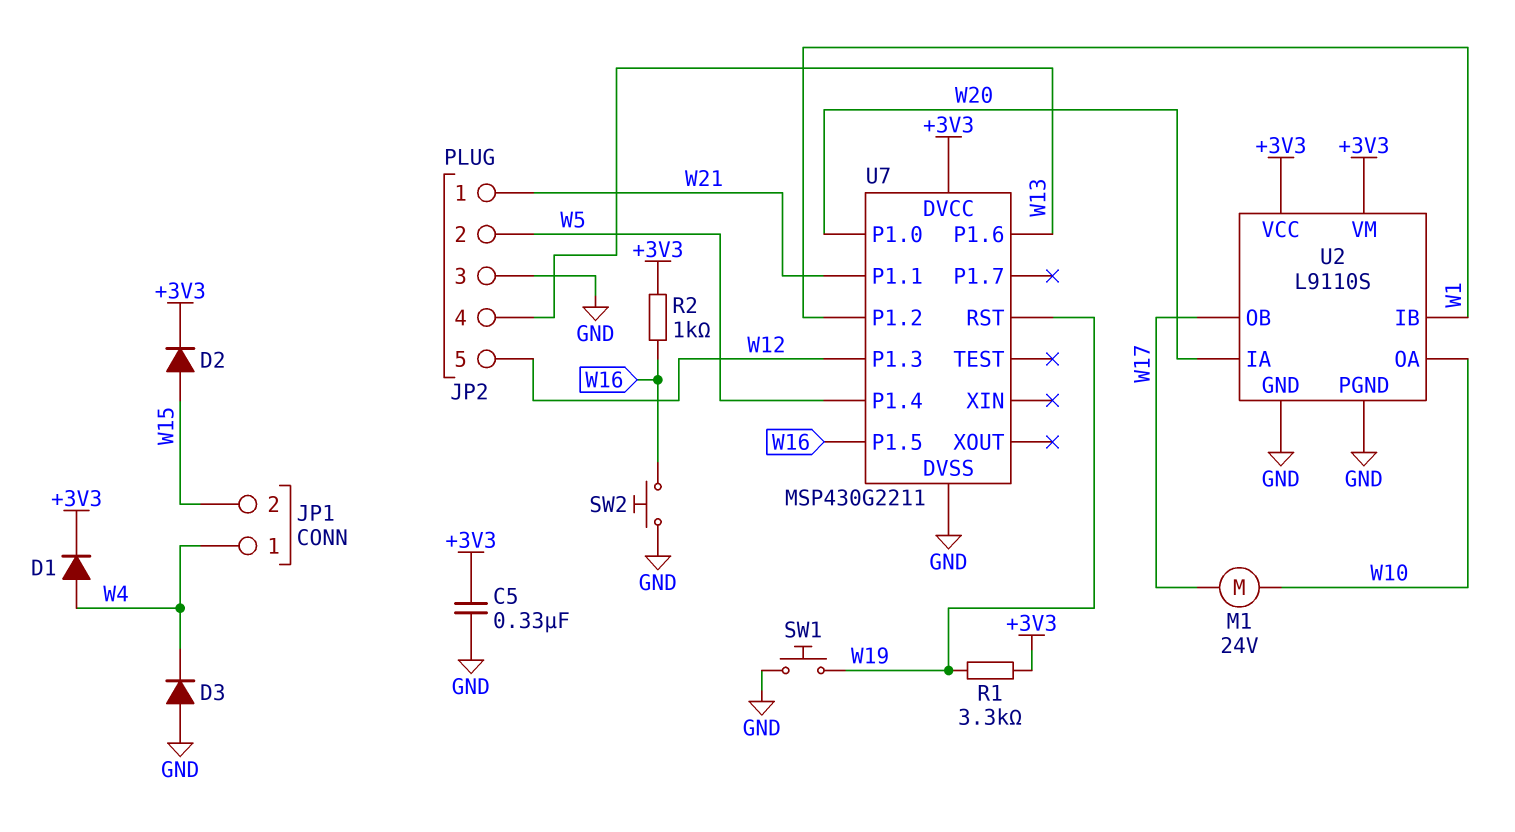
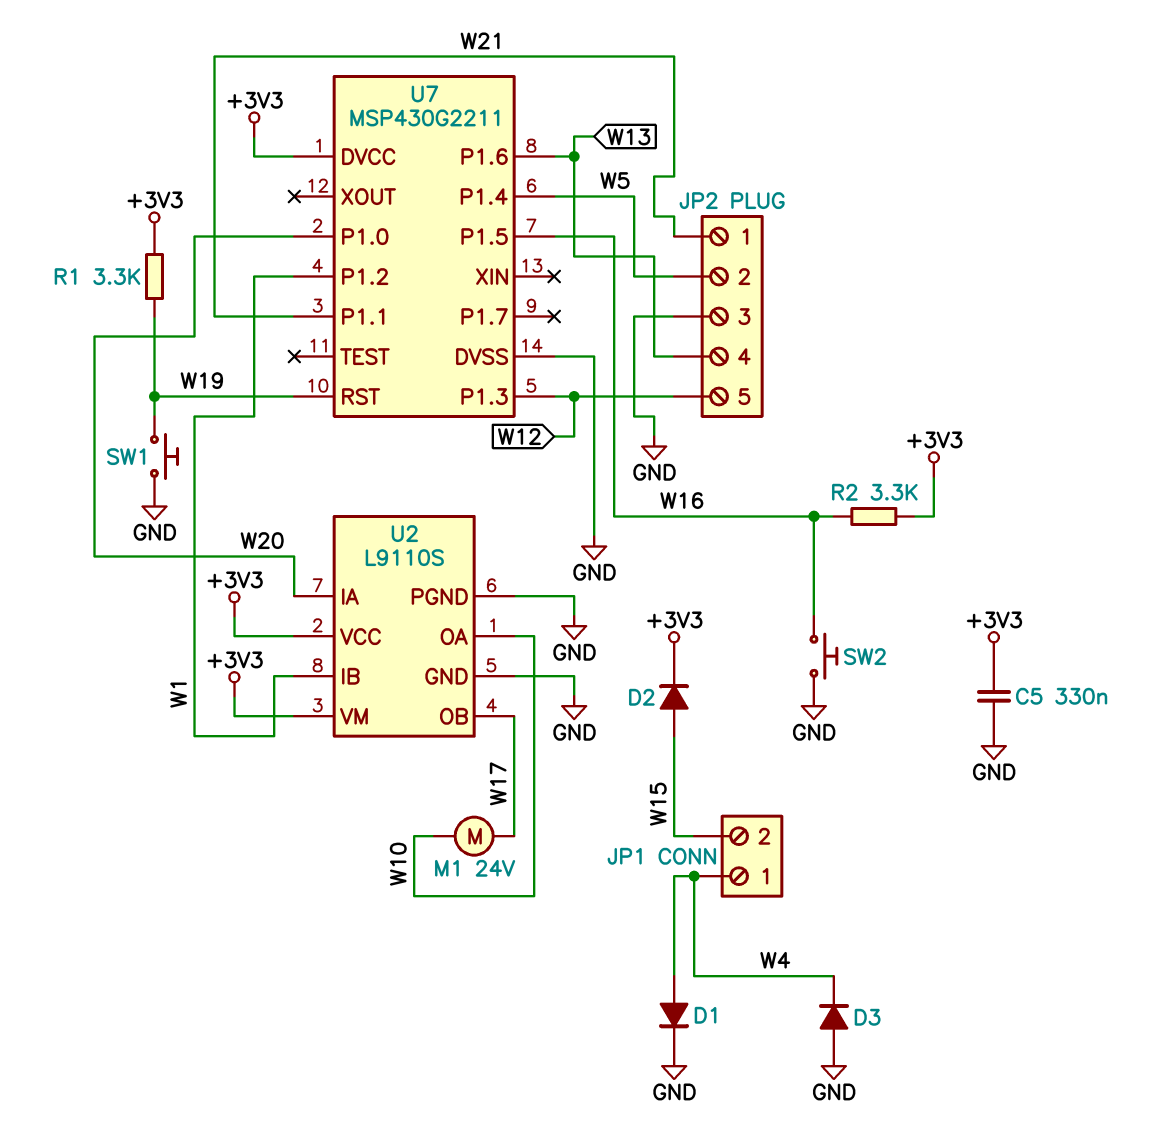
D1: diode (A W4, K +3V3) -> diode (A W4, K GND)
R2: 1k (+3V3, W16) -> 3.3k (+3V3, W16)

